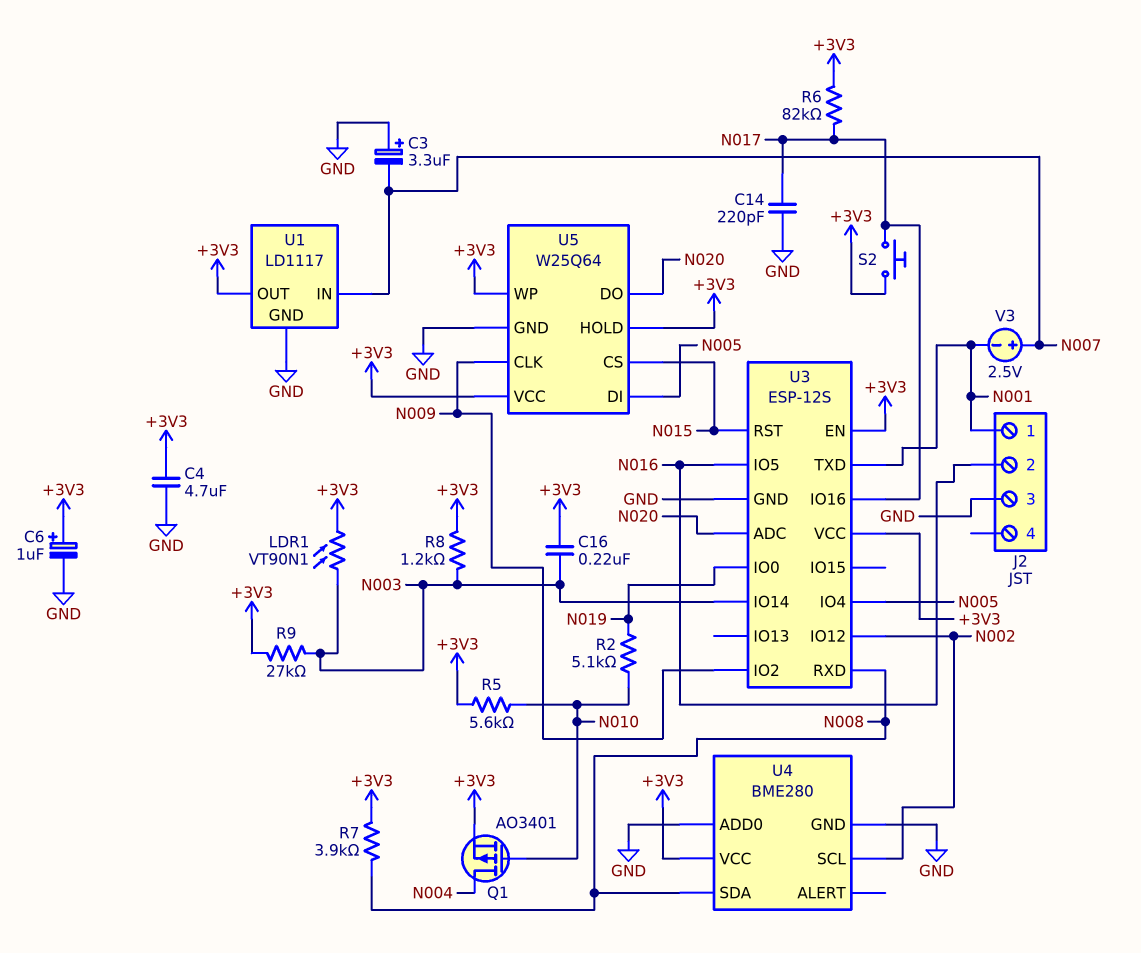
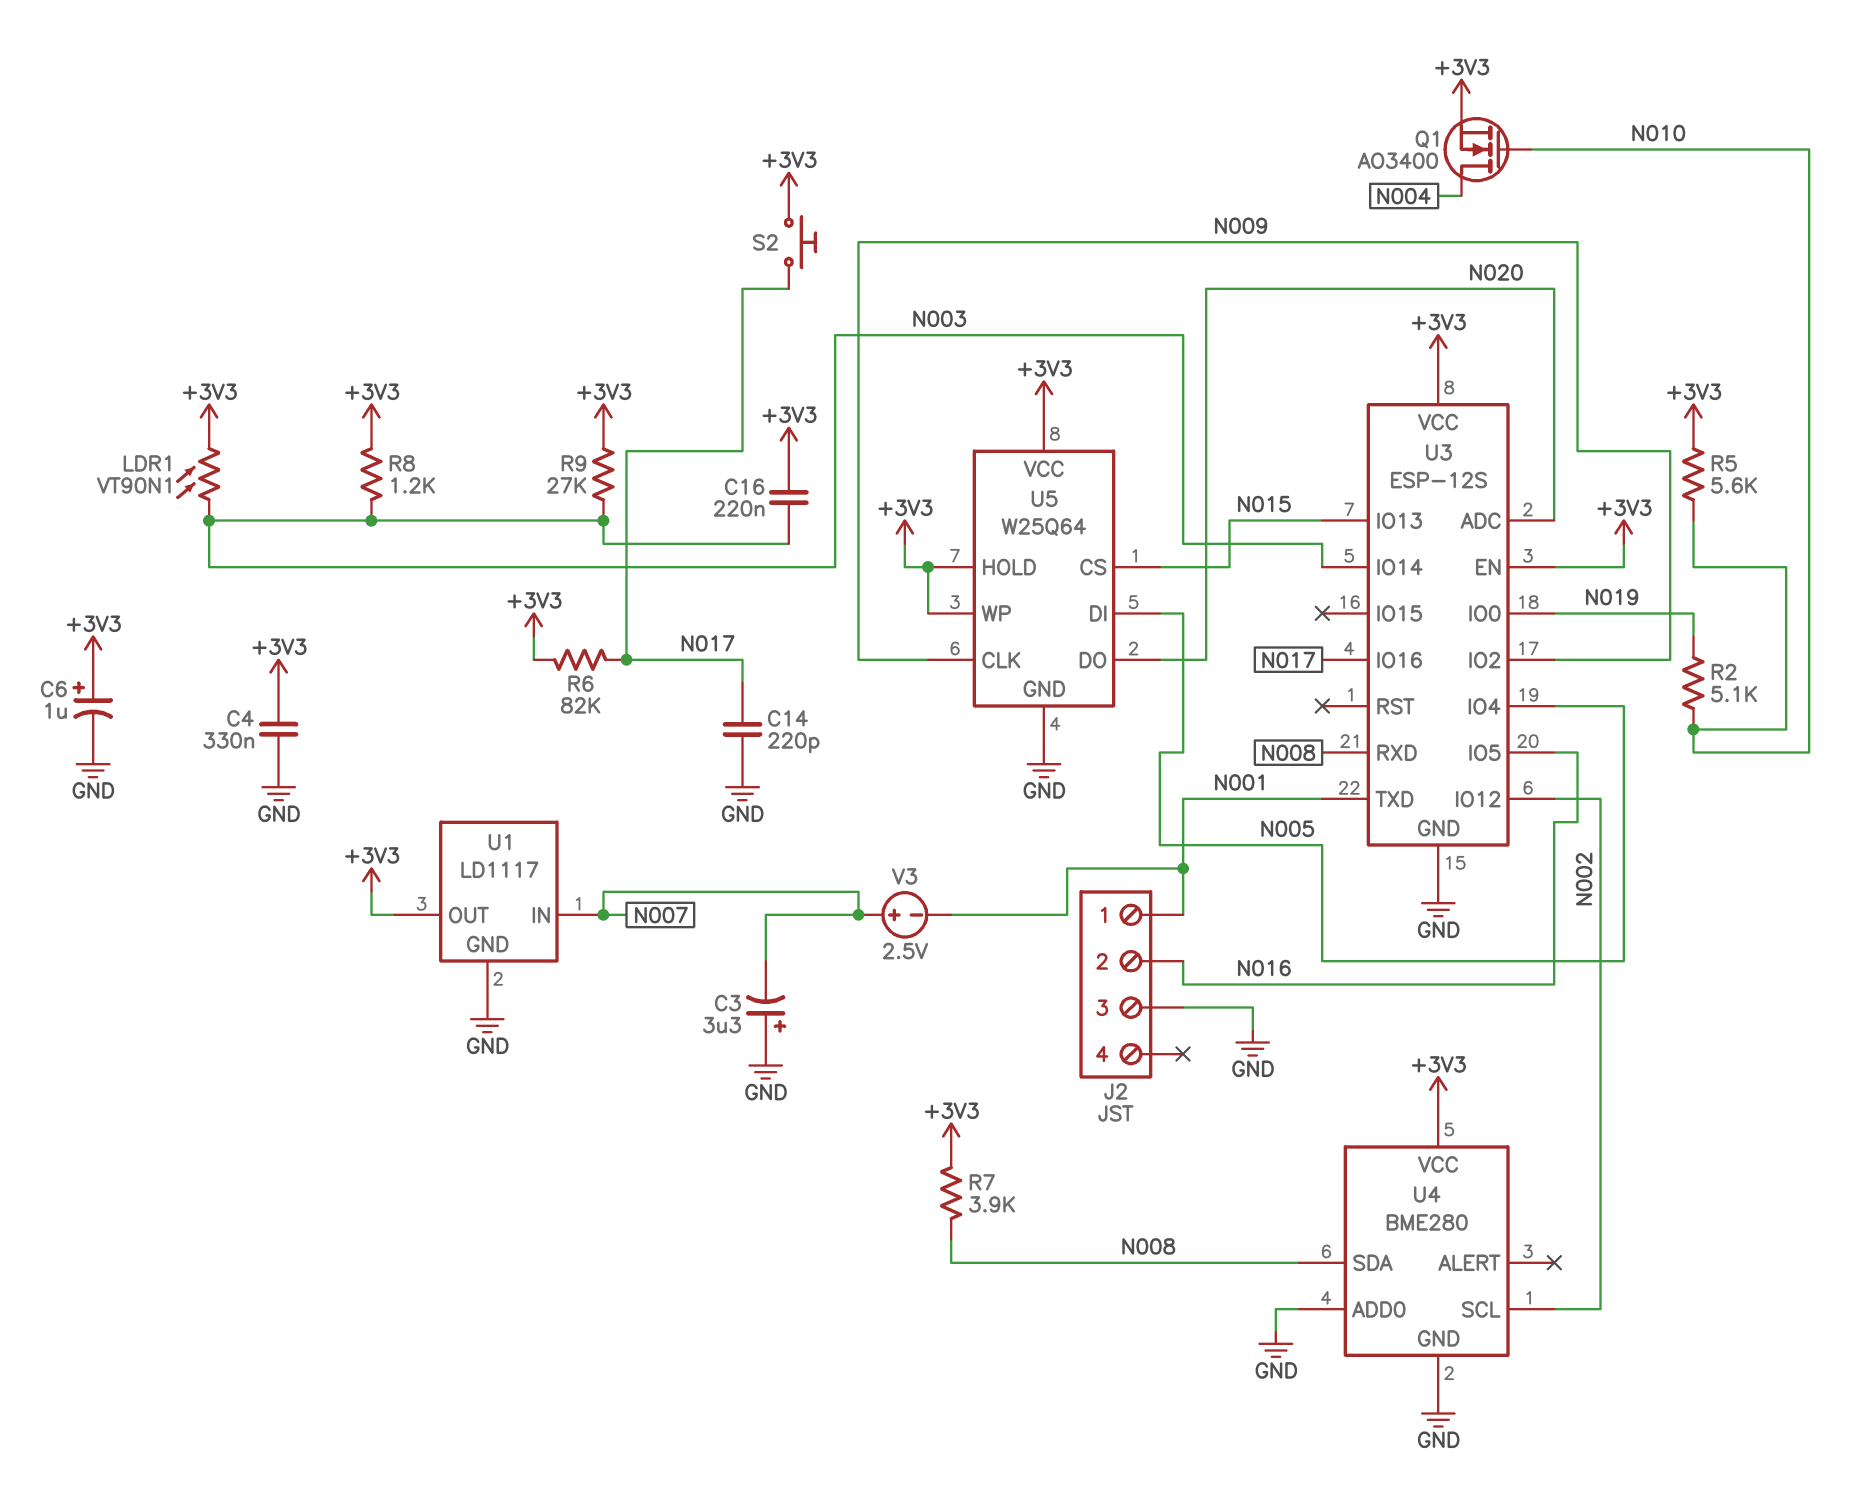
C4: 4.7uF (+3V3, GND) -> 330nF (+3V3, GND)
Q1: PMOS AO3401 (G N010, D N004, S +3V3) -> NMOS AO3400 (G N010, D N004, S +3V3)
U3 pin IO13: none -> N015
U3 pin RST: N015 -> none

